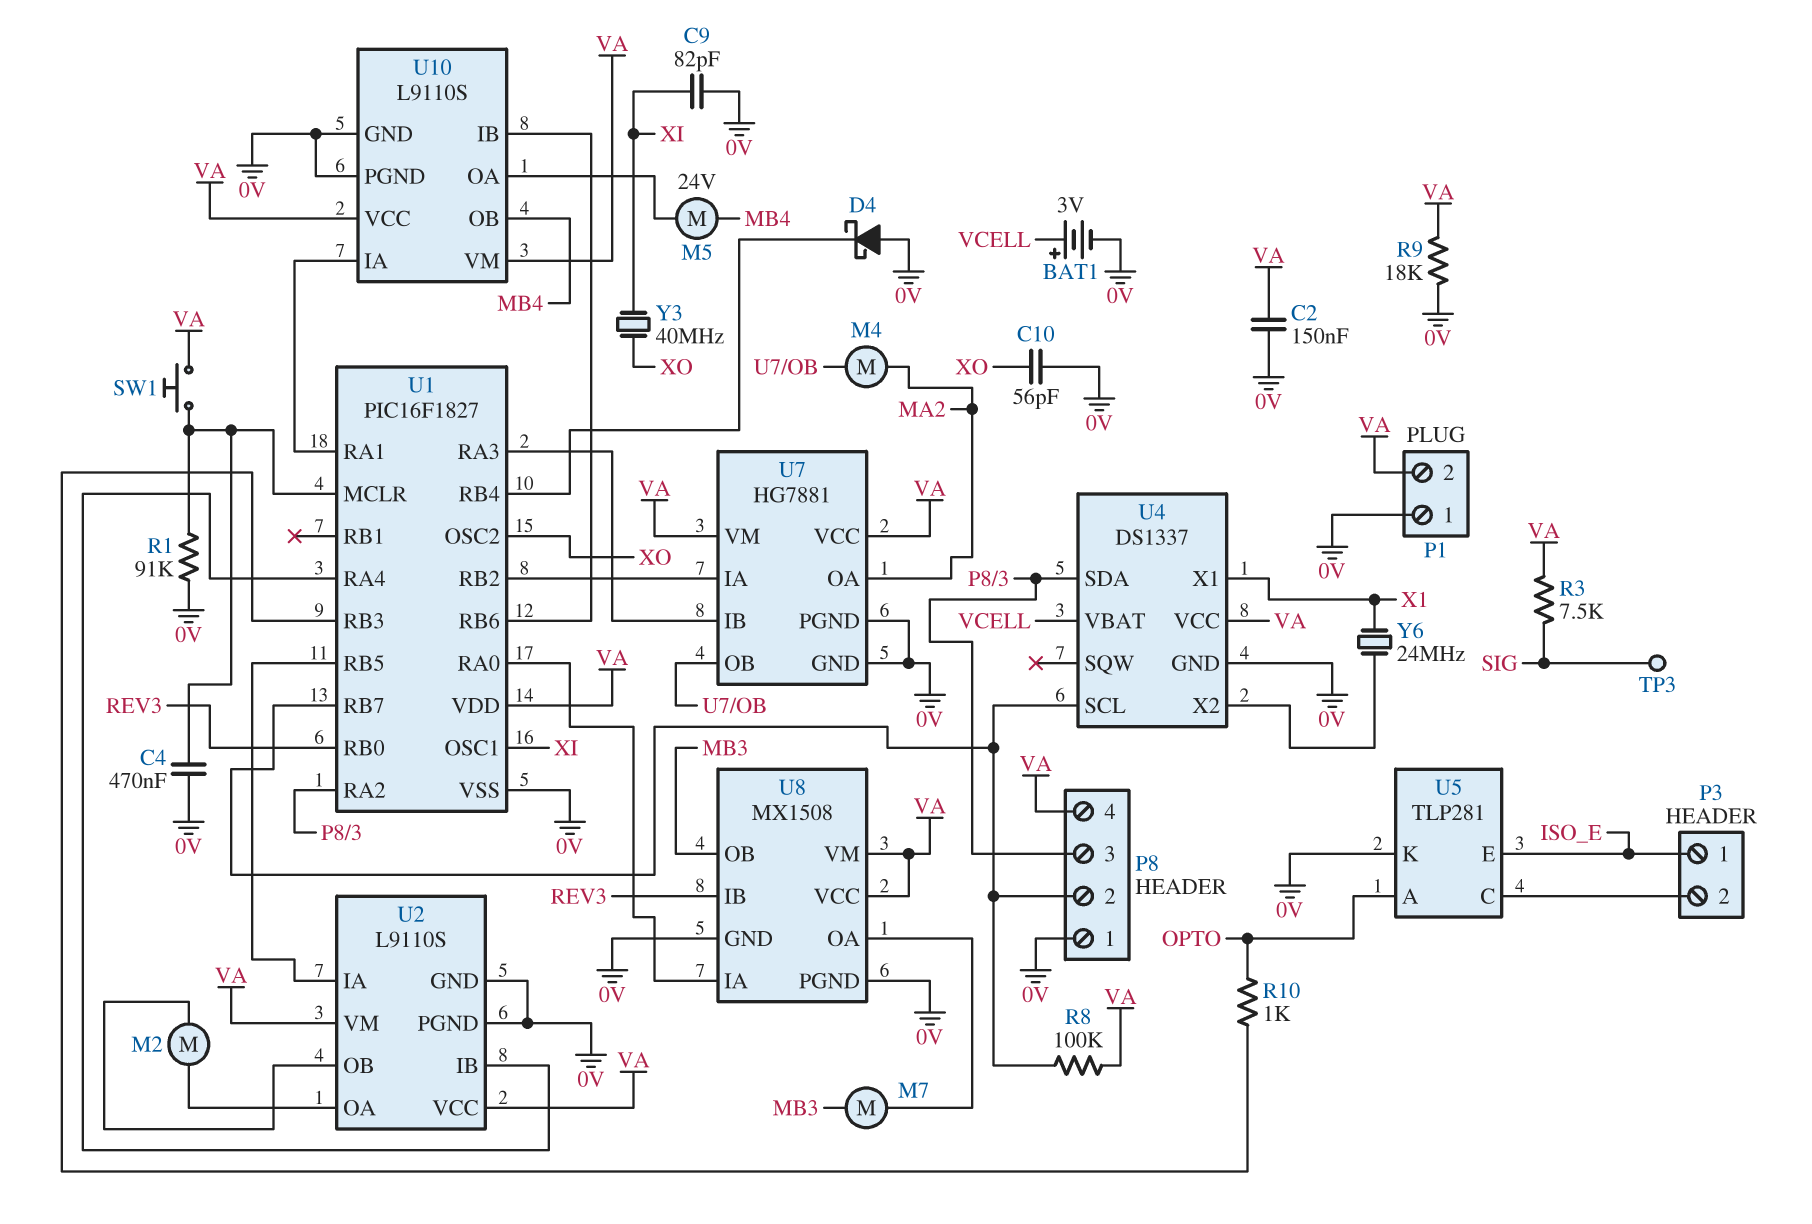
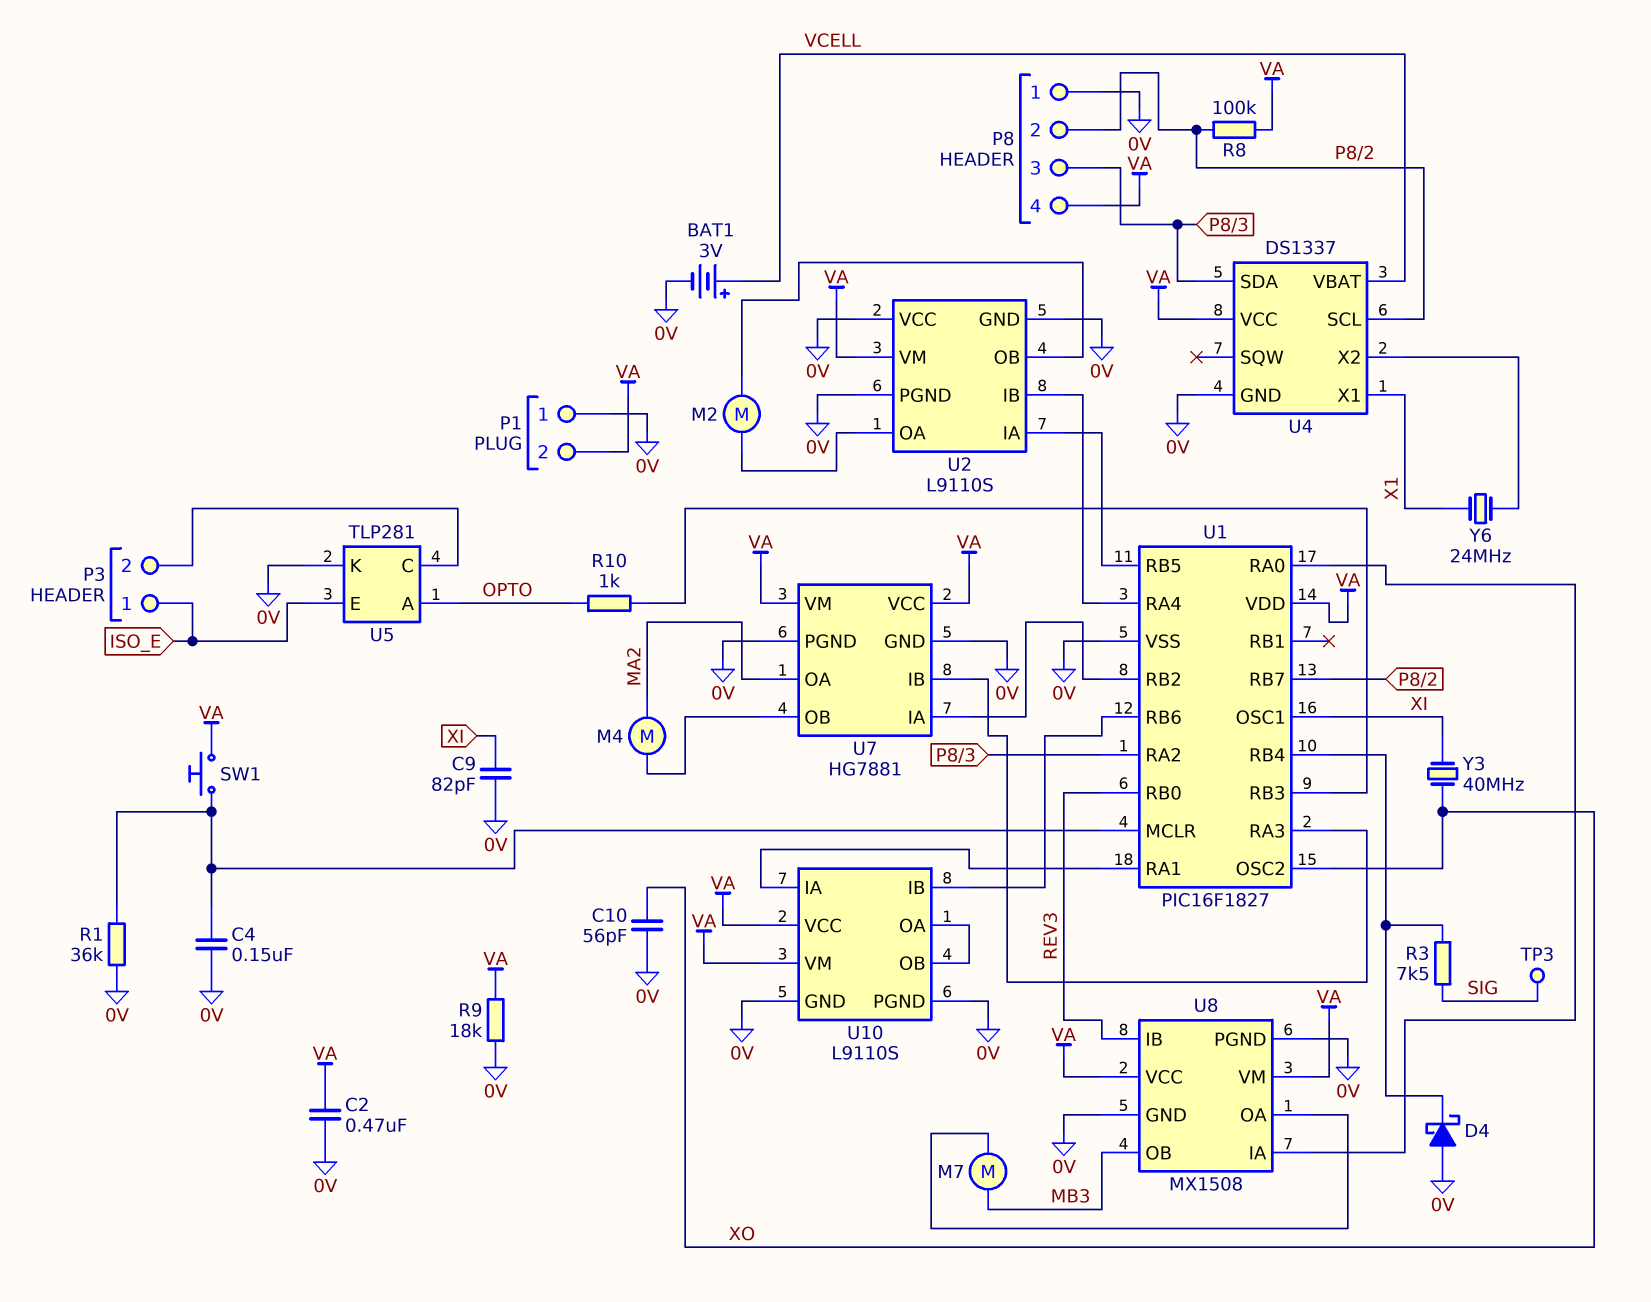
C2: 150nF (0V, VA) -> 470nF (0V, VA)
C4: 470nF (0V, U1/MCLR) -> 150nF (0V, U1/MCLR)
M5: motor 24V (MB4, U10/OA) -> none
R1: 91k (0V, U1/MCLR) -> 36k (0V, U1/MCLR)
R3: 7.5k (SIG, VA) -> 7.5k (SIG, U1/RB4)
U2 pin VCC: VA -> 0V
U10 pin OB: MB4 -> U10/OA

